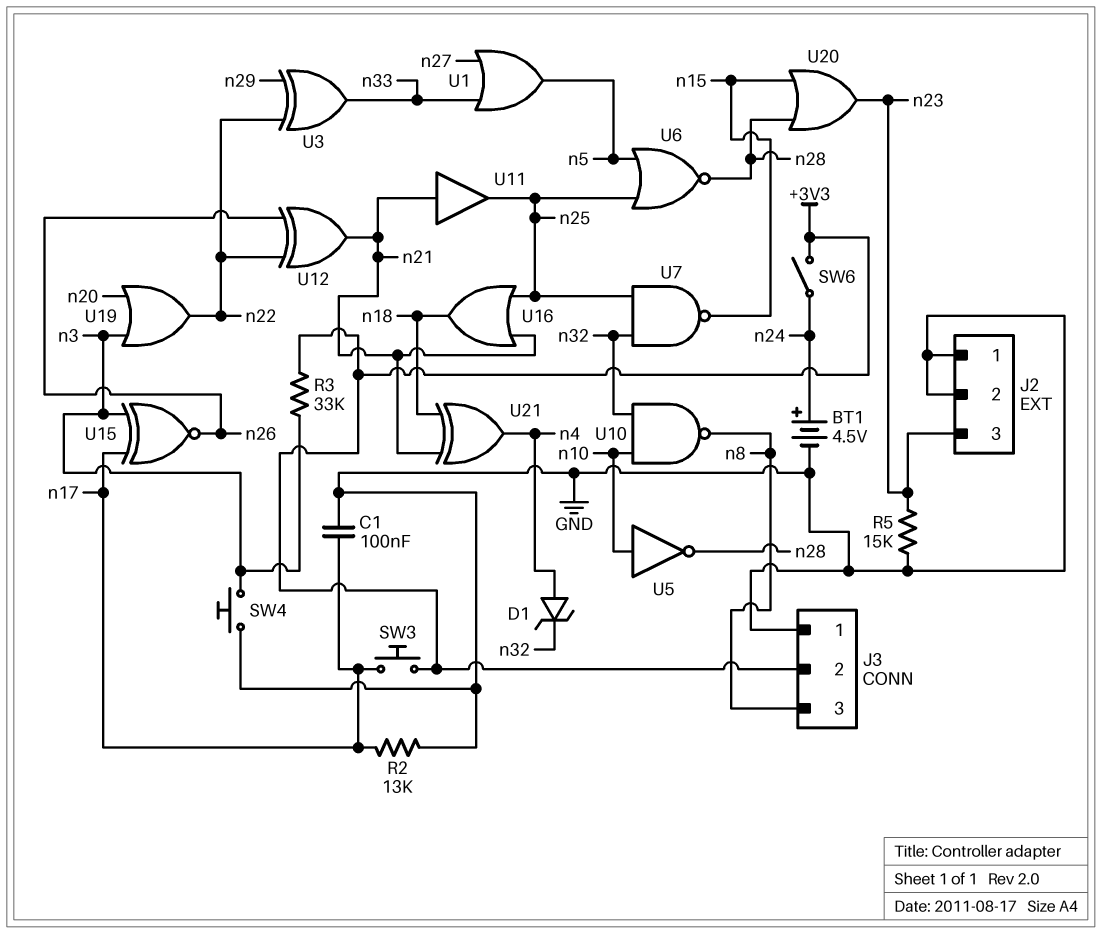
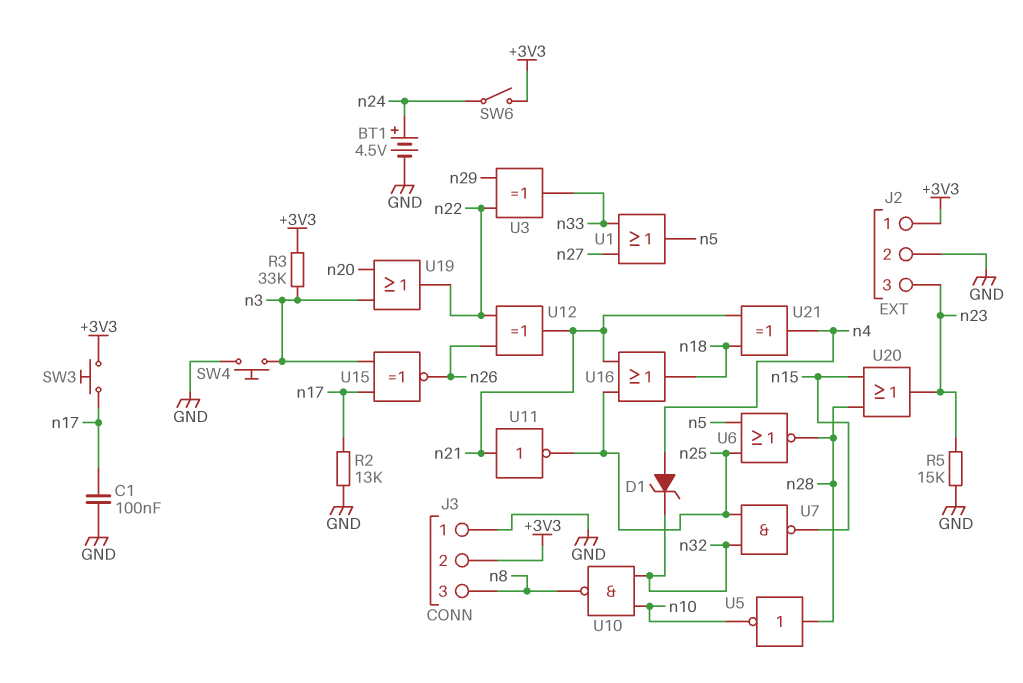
J2 pin 1: GND -> +3V3
U5: NOT (in n10, out n28) -> NOT (in n28, out n10)
U11: buffer (in n21, out n25) -> NOT (in n21, out n25)

